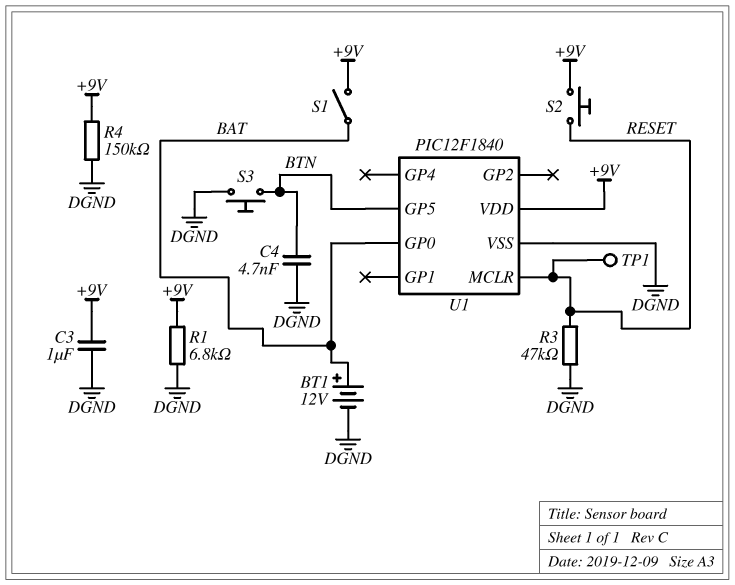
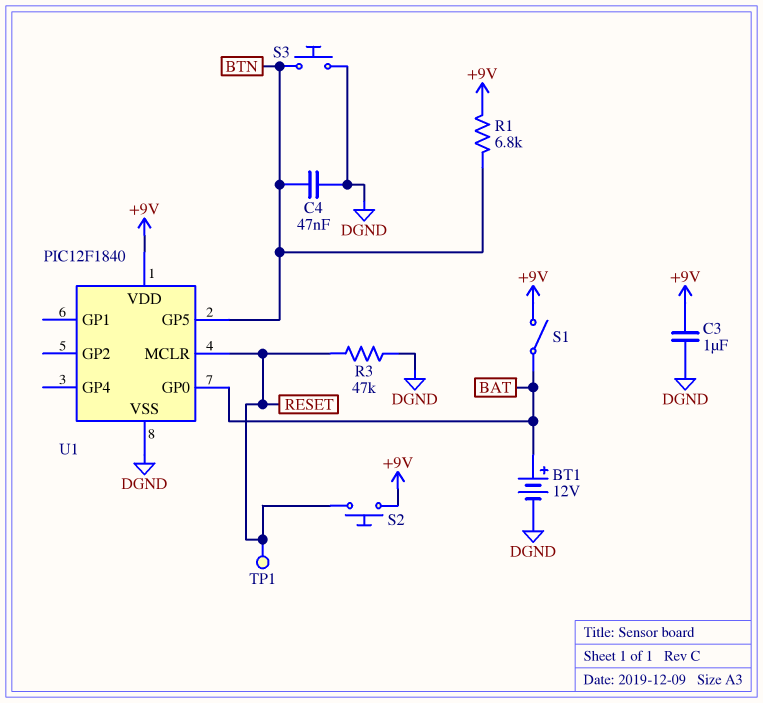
C4: 4.7nF (BTN, DGND) -> 47nF (BTN, DGND)
R1: 6.8k (+9V, DGND) -> 6.8k (+9V, BTN)
R4: 150k (+9V, DGND) -> none

